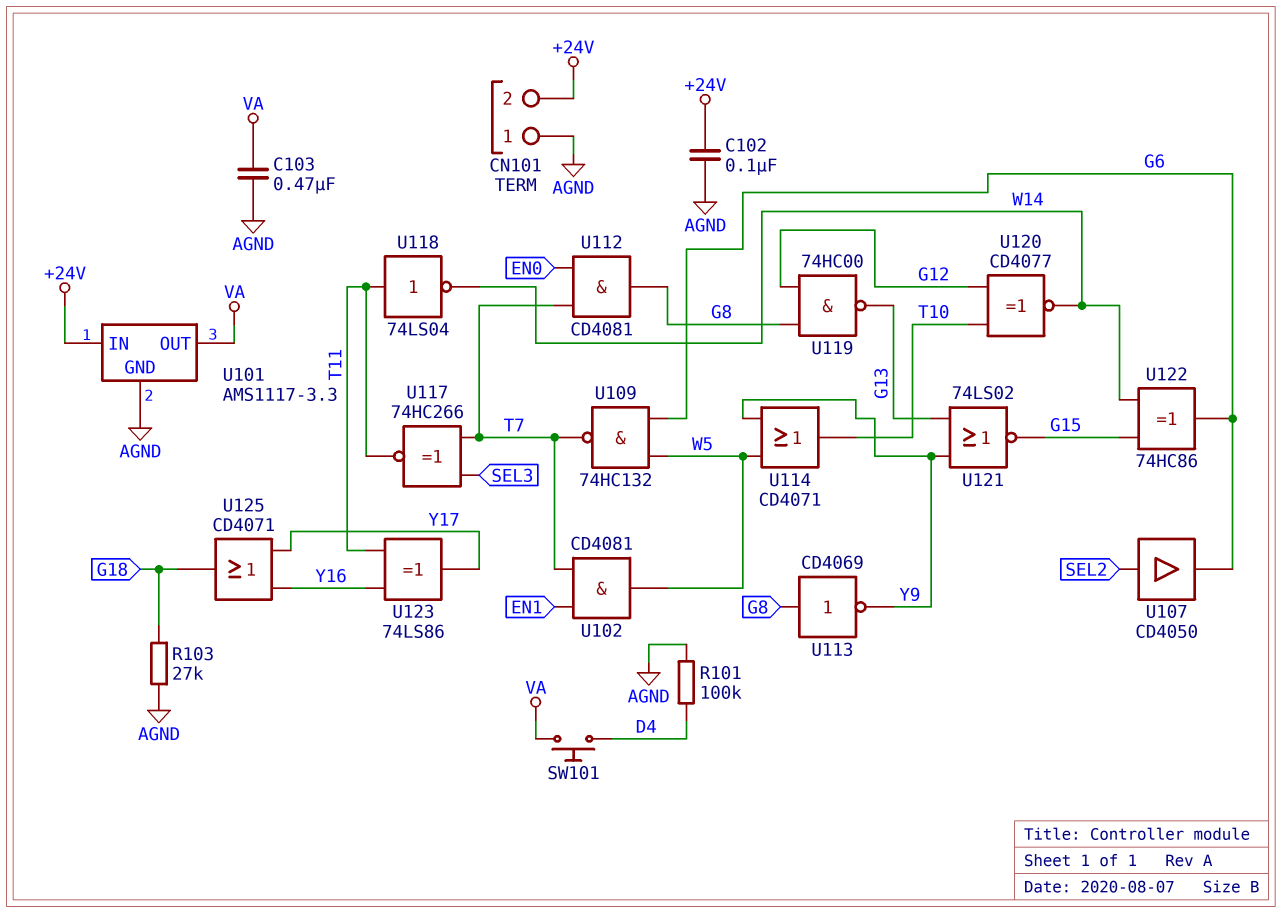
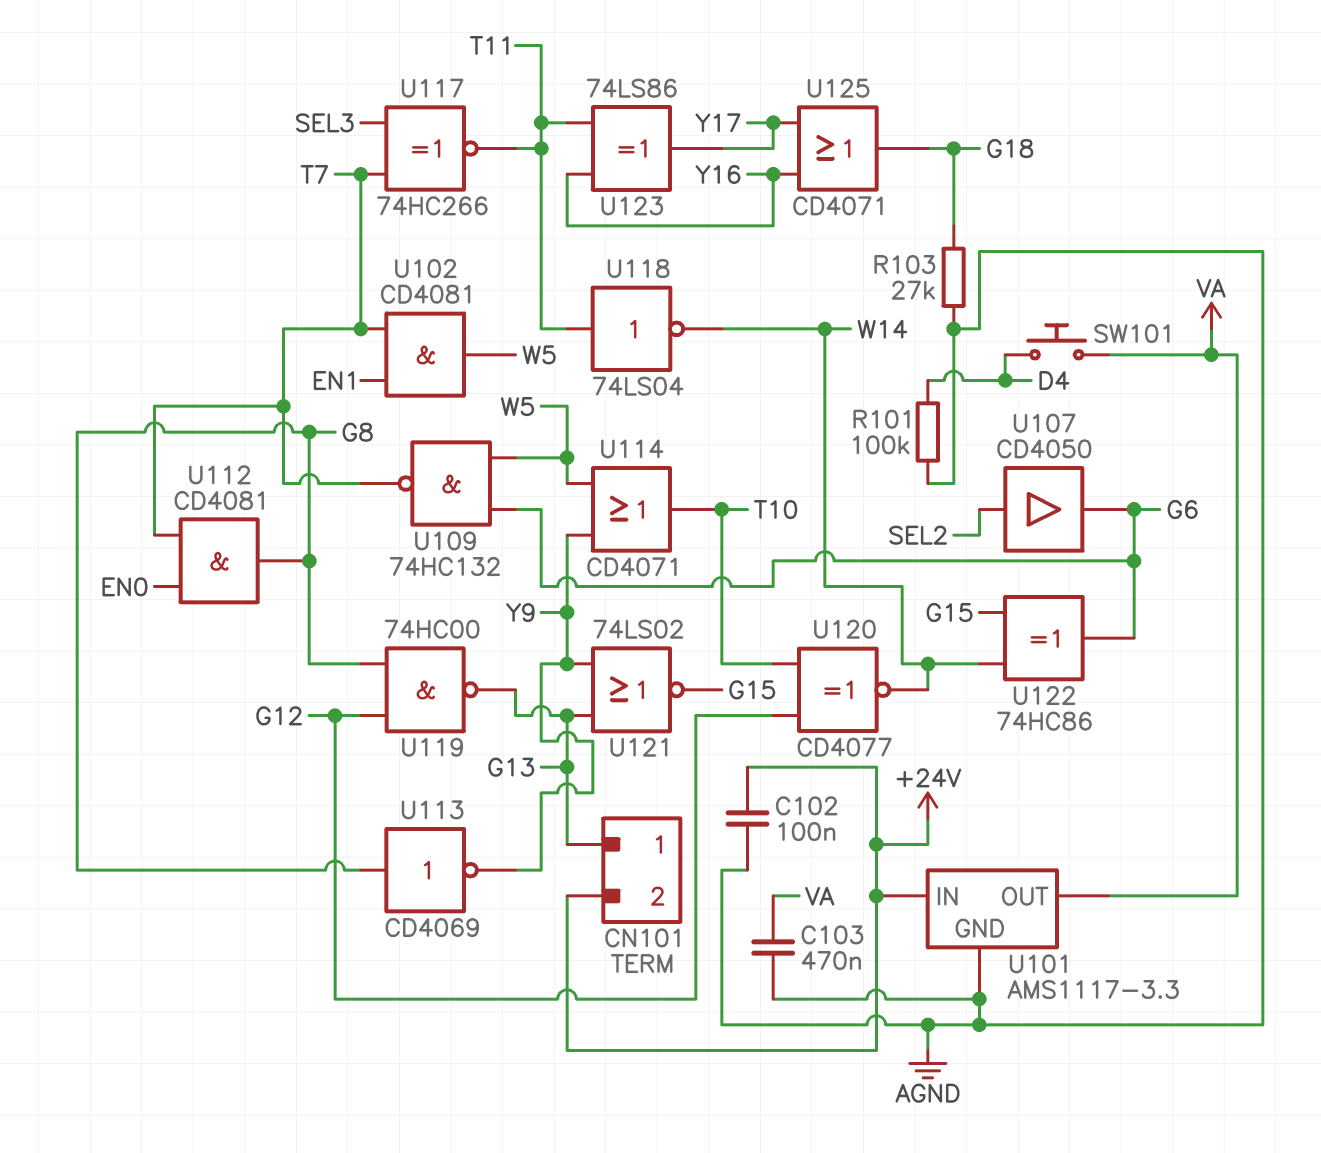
CN101 pin 1: AGND -> G13

